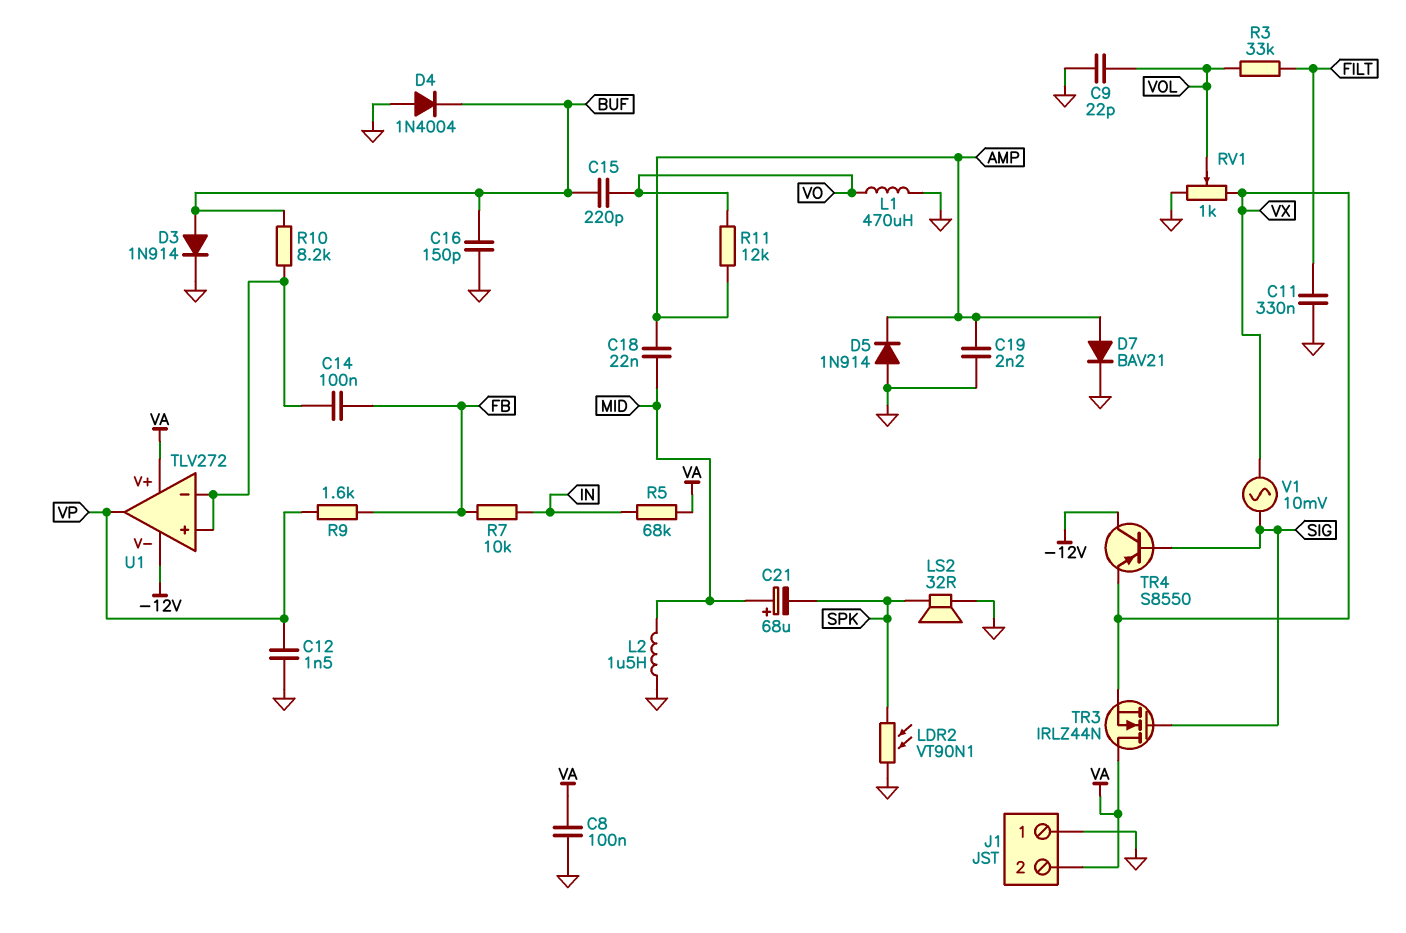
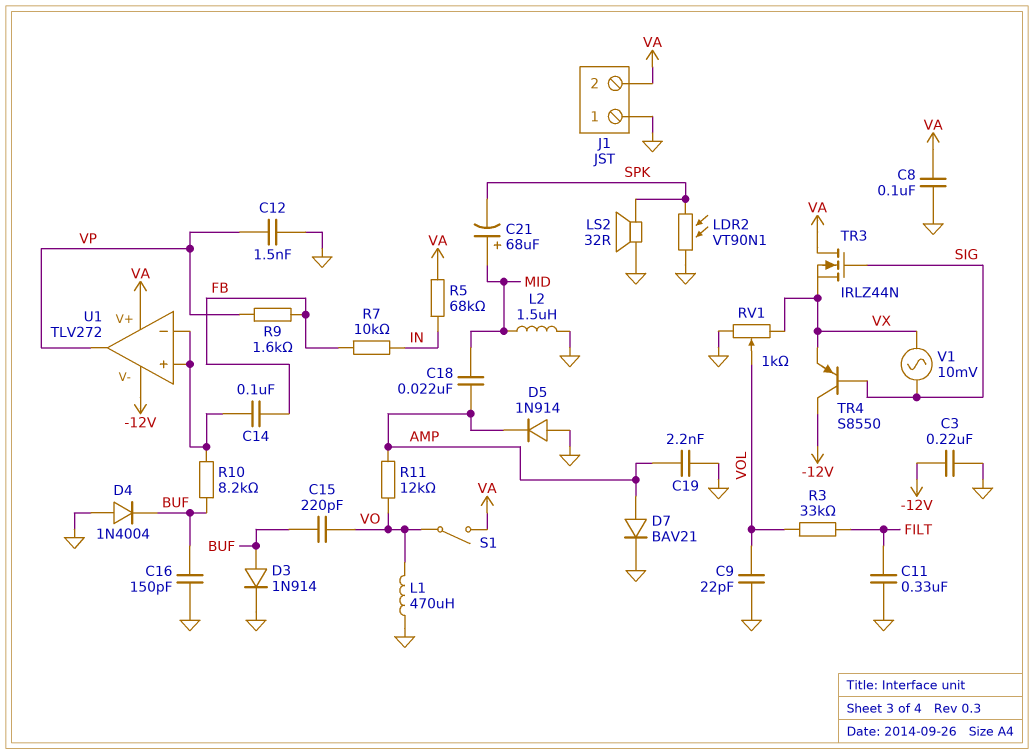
C3: none -> 220nF (-12V, GND)
S1: none -> switch (VA, VO)

